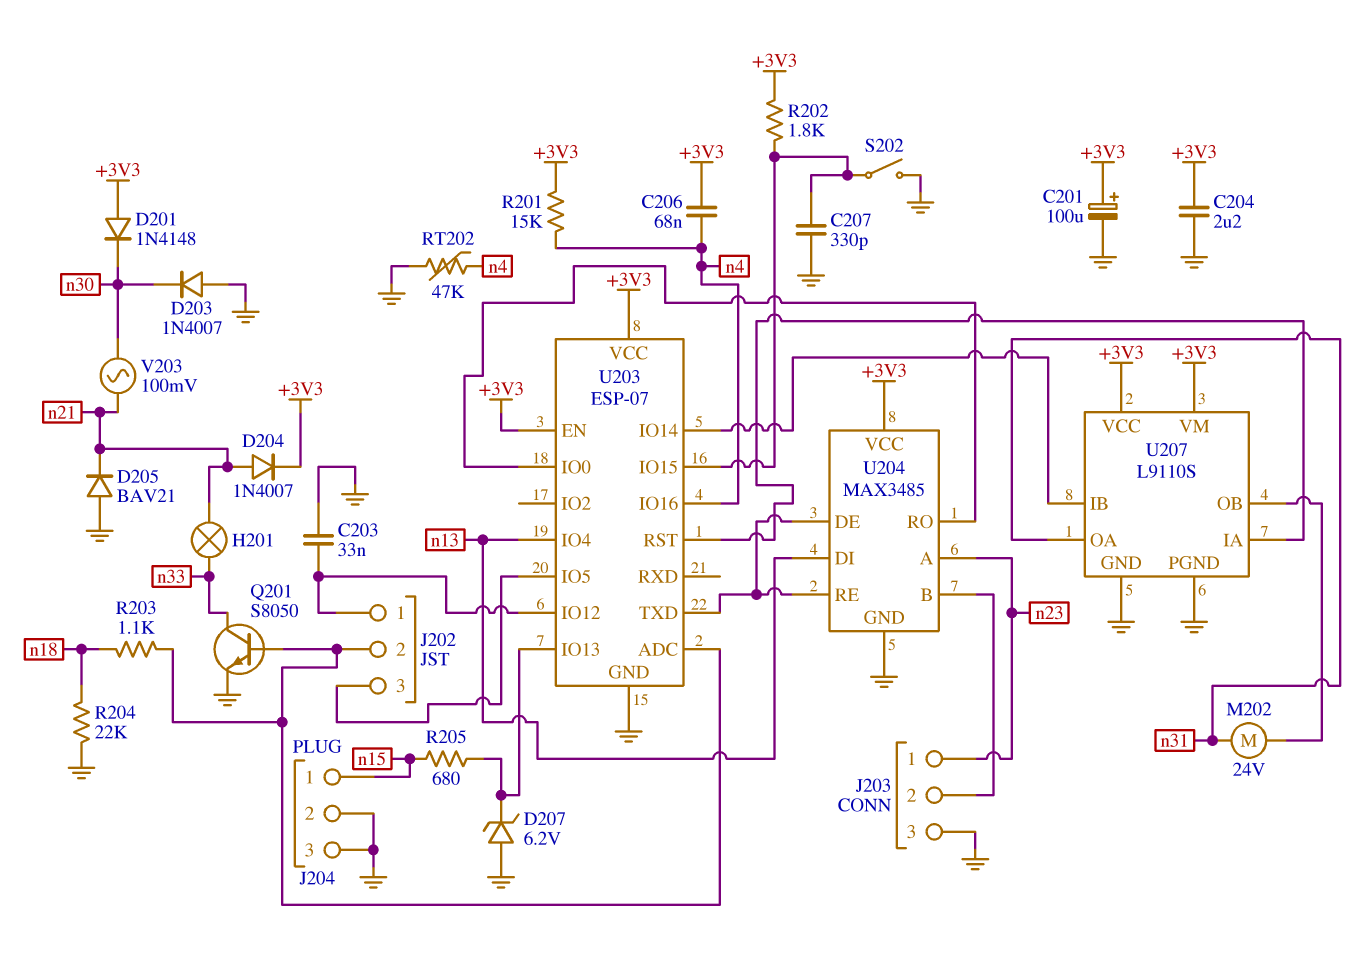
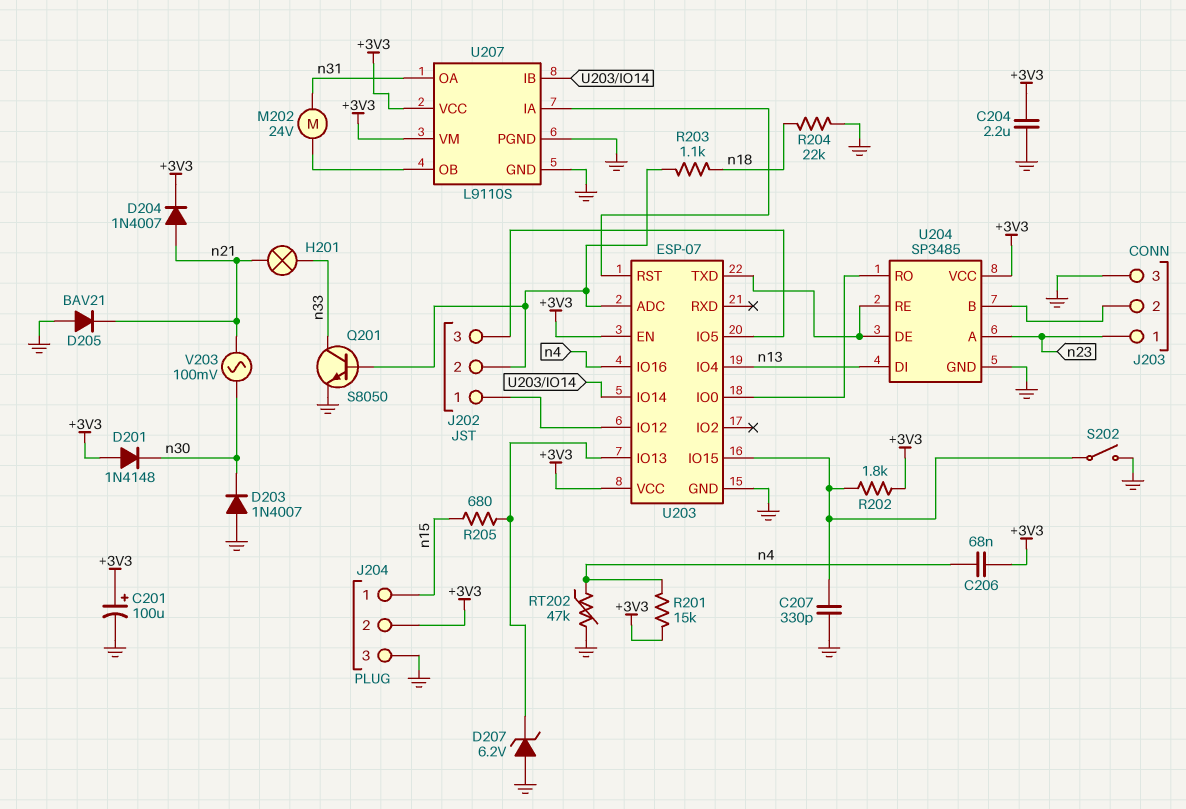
C203: 33nF (GND, J202/1) -> none
J204 pin 2: GND -> +3V3
U204: MAX3485 -> SP3485

